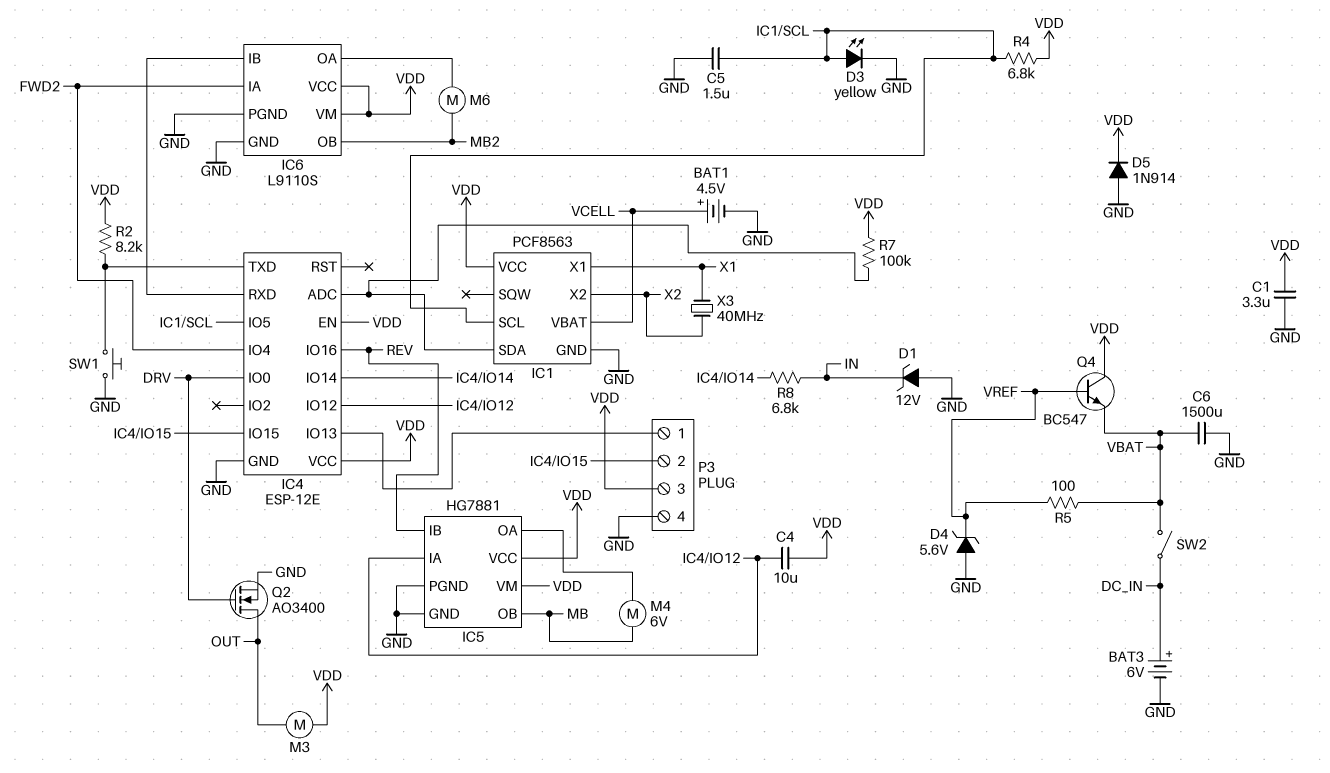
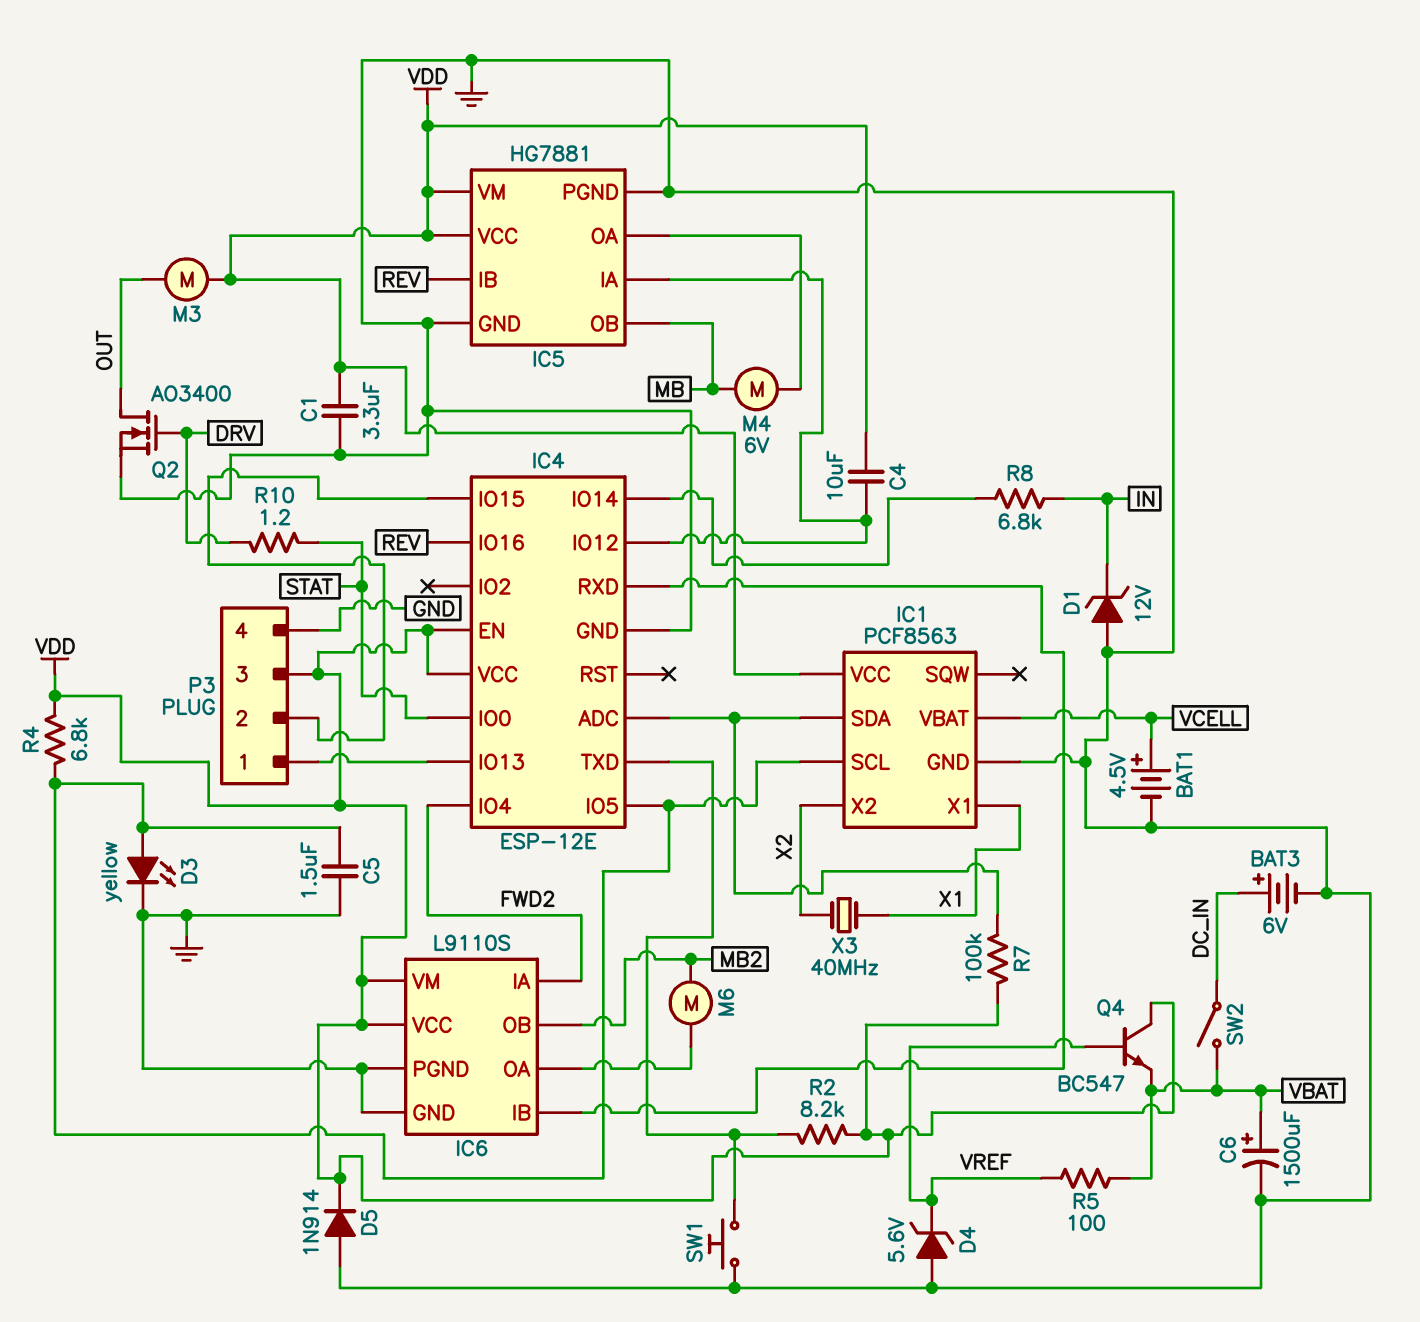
C6: 1500uF (GND, VBAT) -> 1500uF (plus VBAT, minus GND)
IC4 pin IO0: DRV -> STAT
R10: none -> 1.2 (DRV, STAT)

